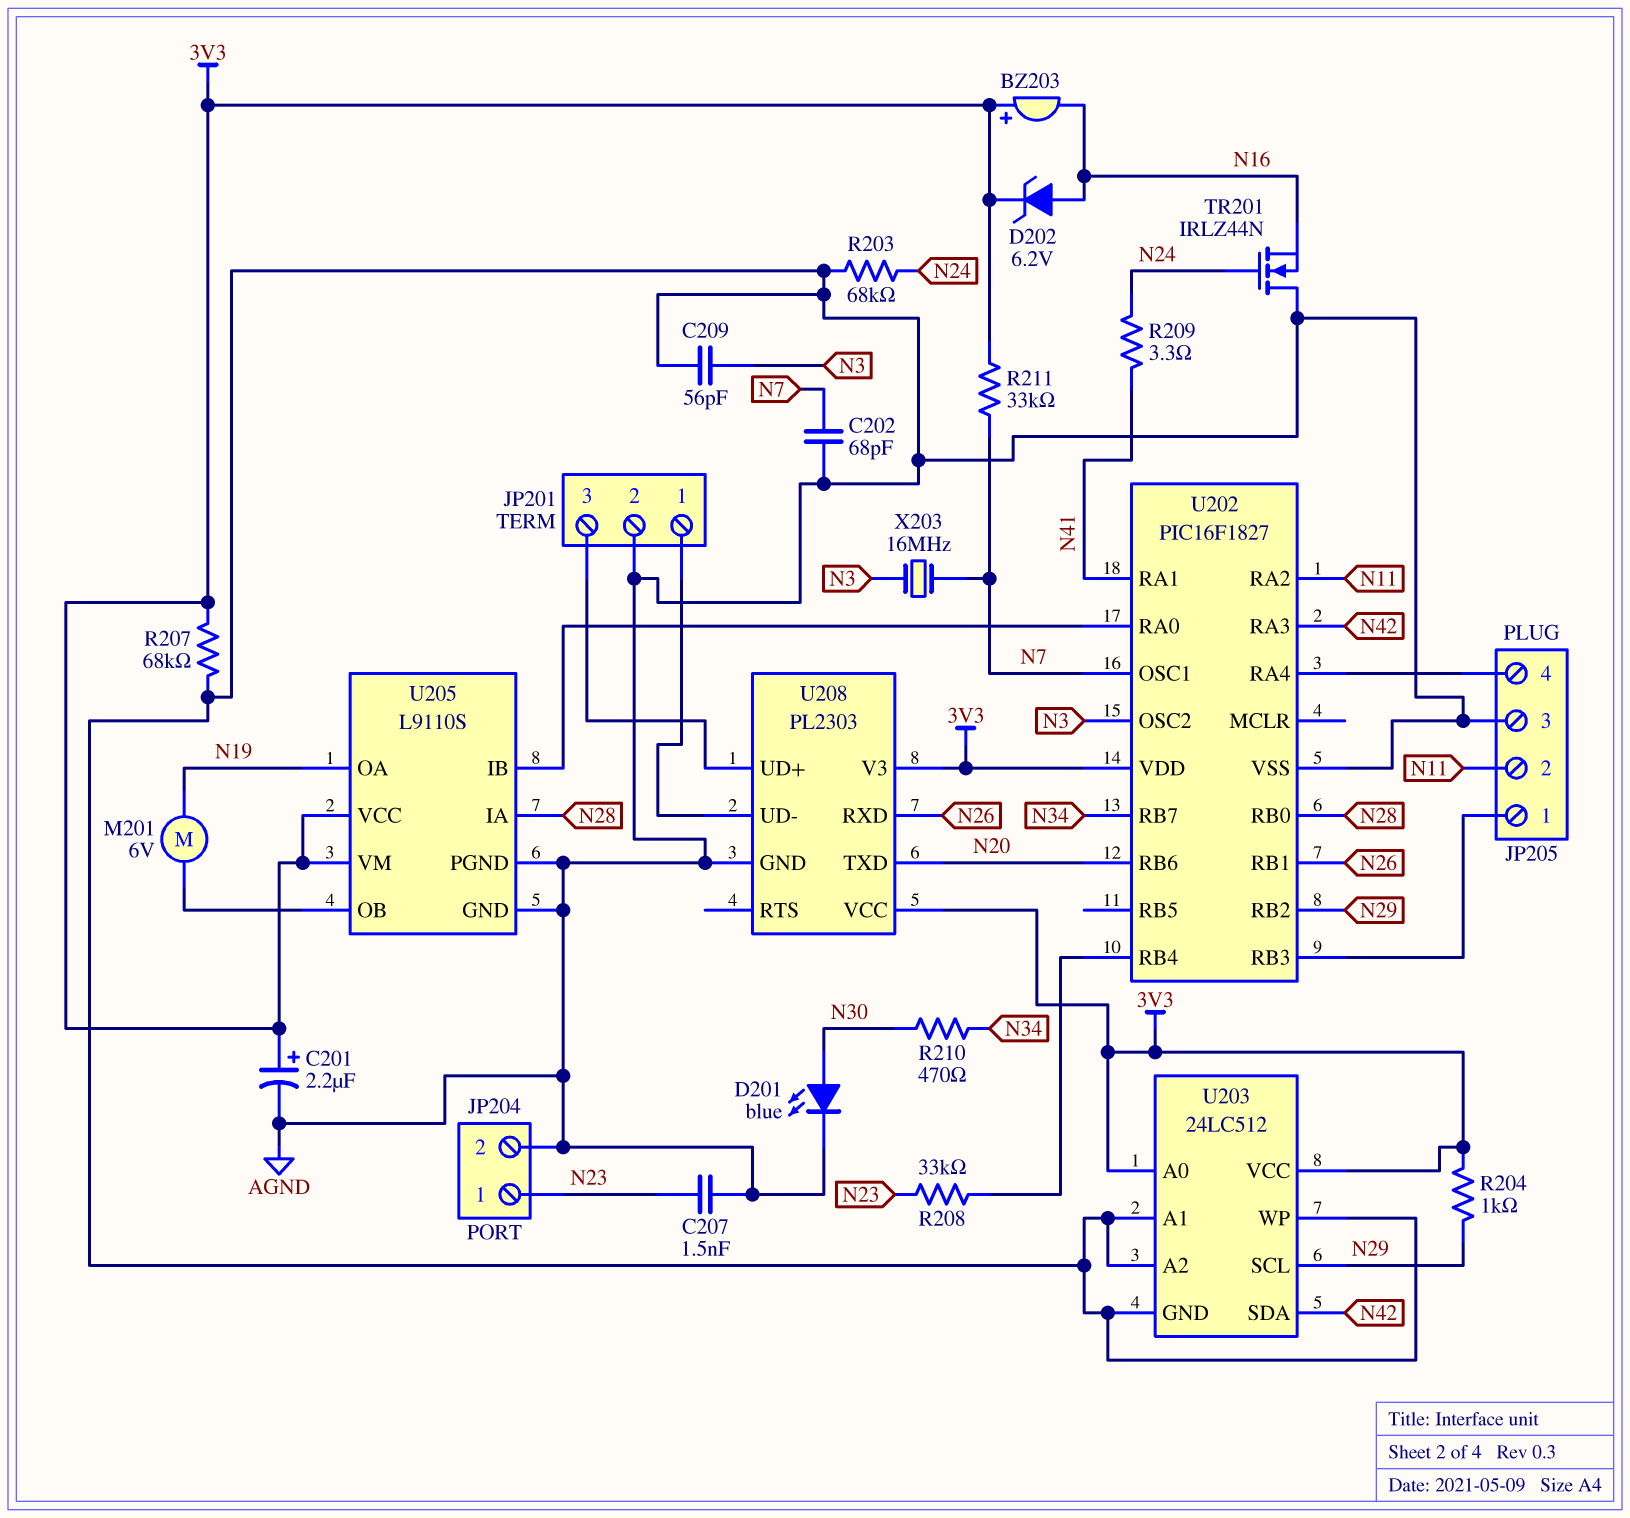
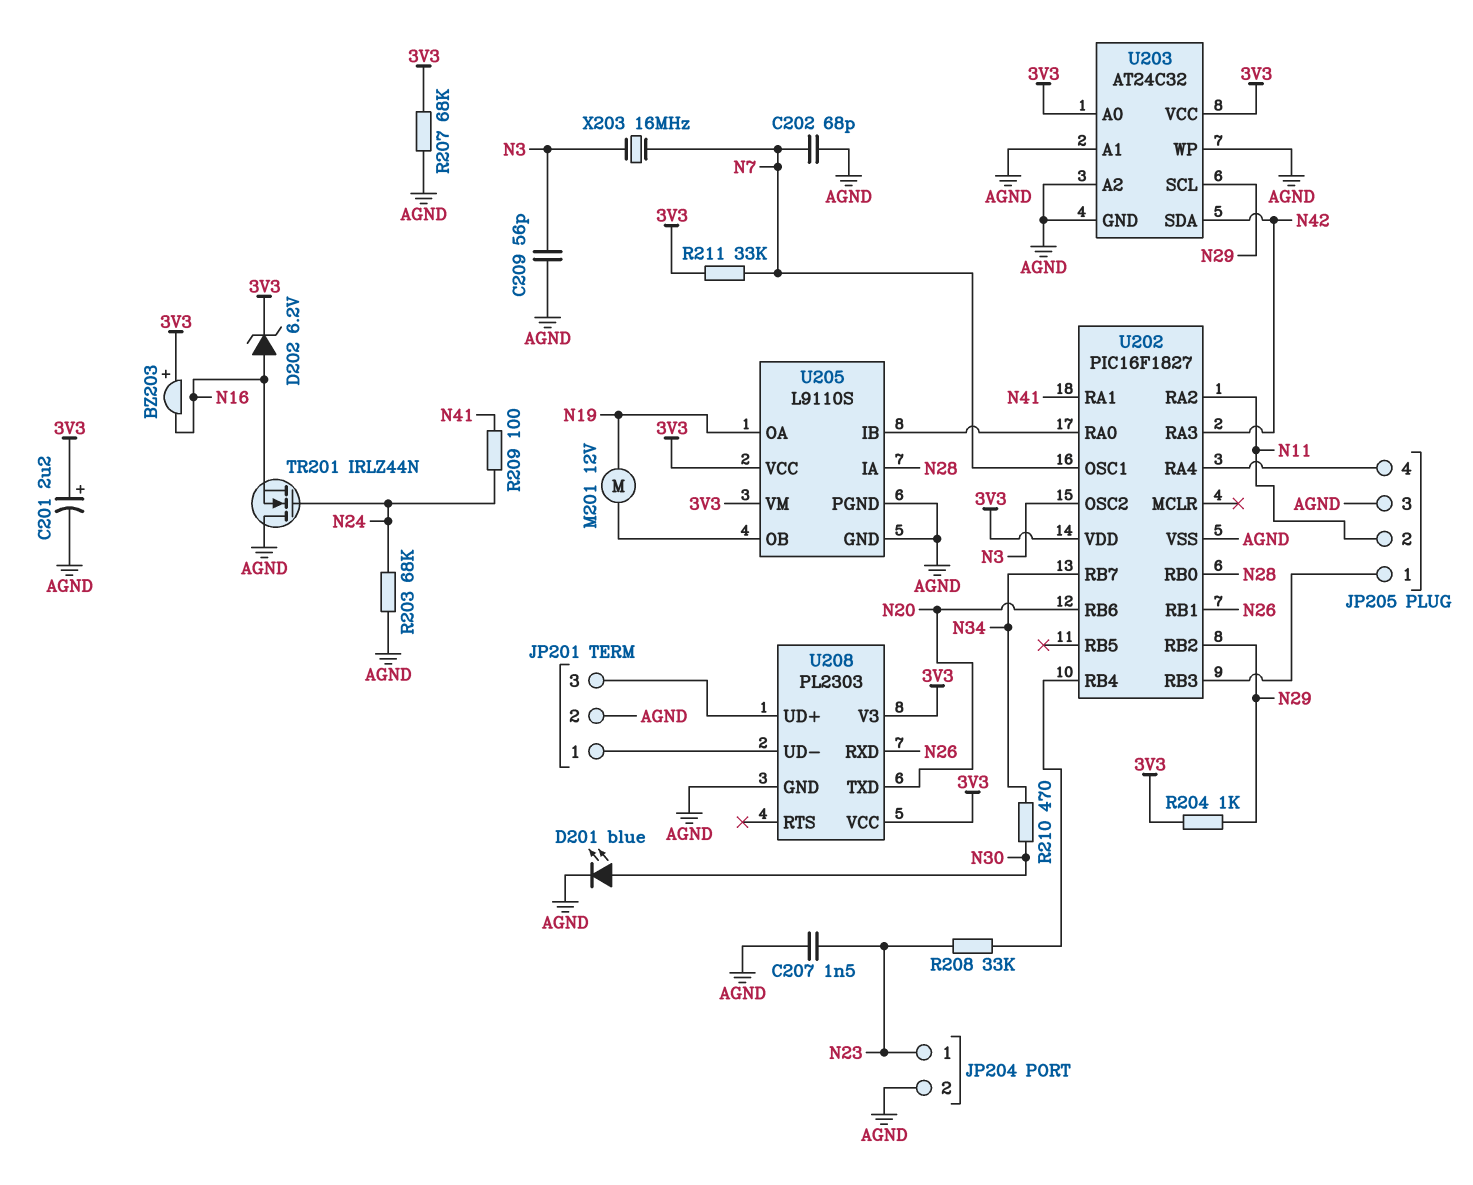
M201: motor 6V (N19, U205/OB) -> motor 12V (N19, U205/OB)
R209: 3.3 (N24, N41) -> 100 (N24, N41)
U203: 24LC512 -> AT24C32

